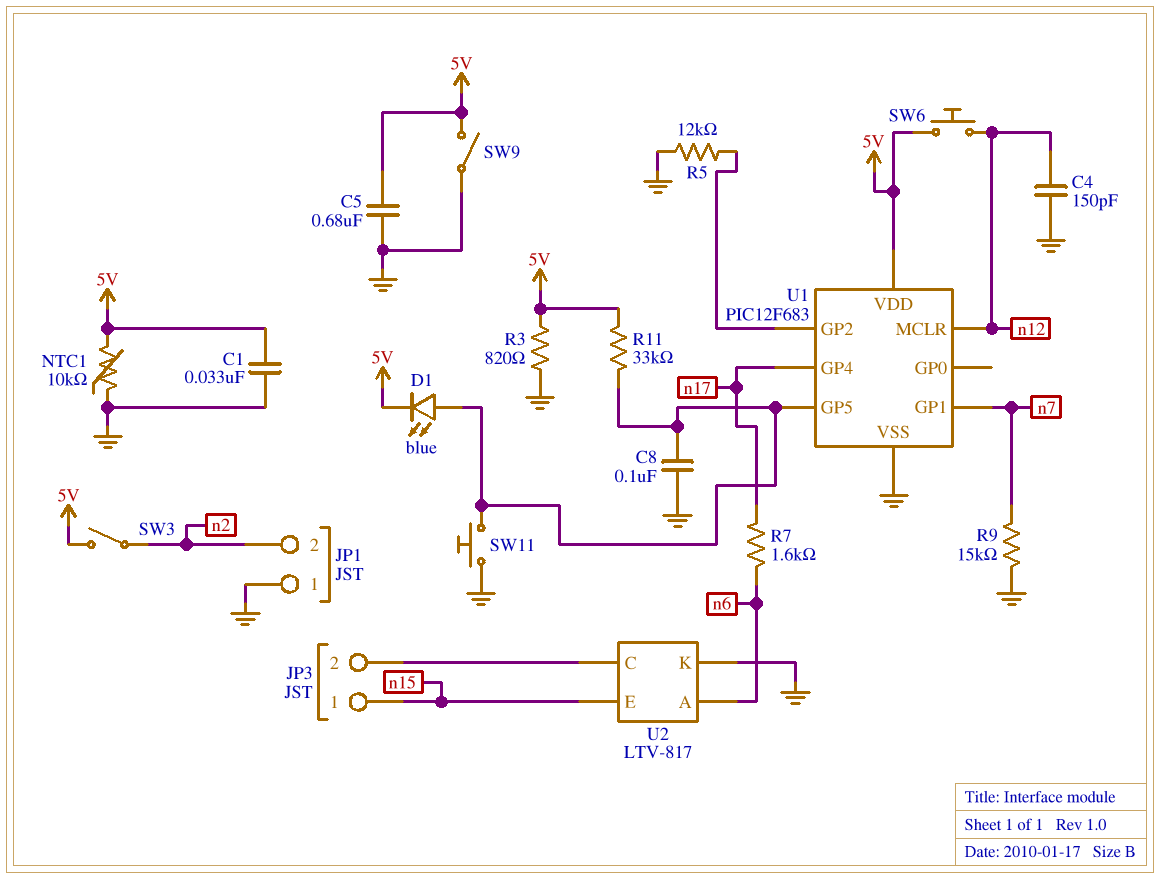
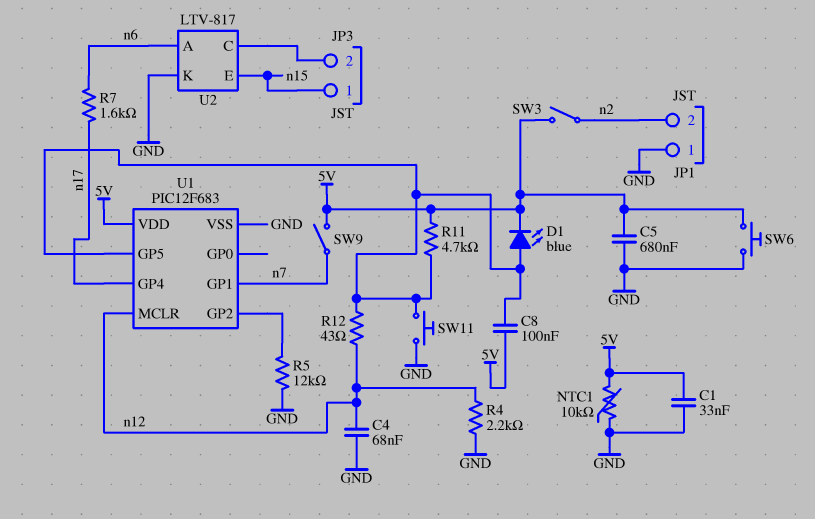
C4: 150pF (GND, n12) -> 68nF (GND, n12)
C8: 100nF (GND, U1/GP5) -> 100nF (5V, U1/GP5)
R3: 820 (5V, GND) -> none
R4: none -> 2.2k (GND, n12)
R9: 15k (GND, n7) -> none
R11: 33k (5V, U1/GP5) -> 4.7k (5V, U1/GP5)
R12: none -> 43 (U1/GP5, n12)
SW6: button (5V, n12) -> button (5V, GND)
SW9: switch (5V, GND) -> switch (5V, n7)

